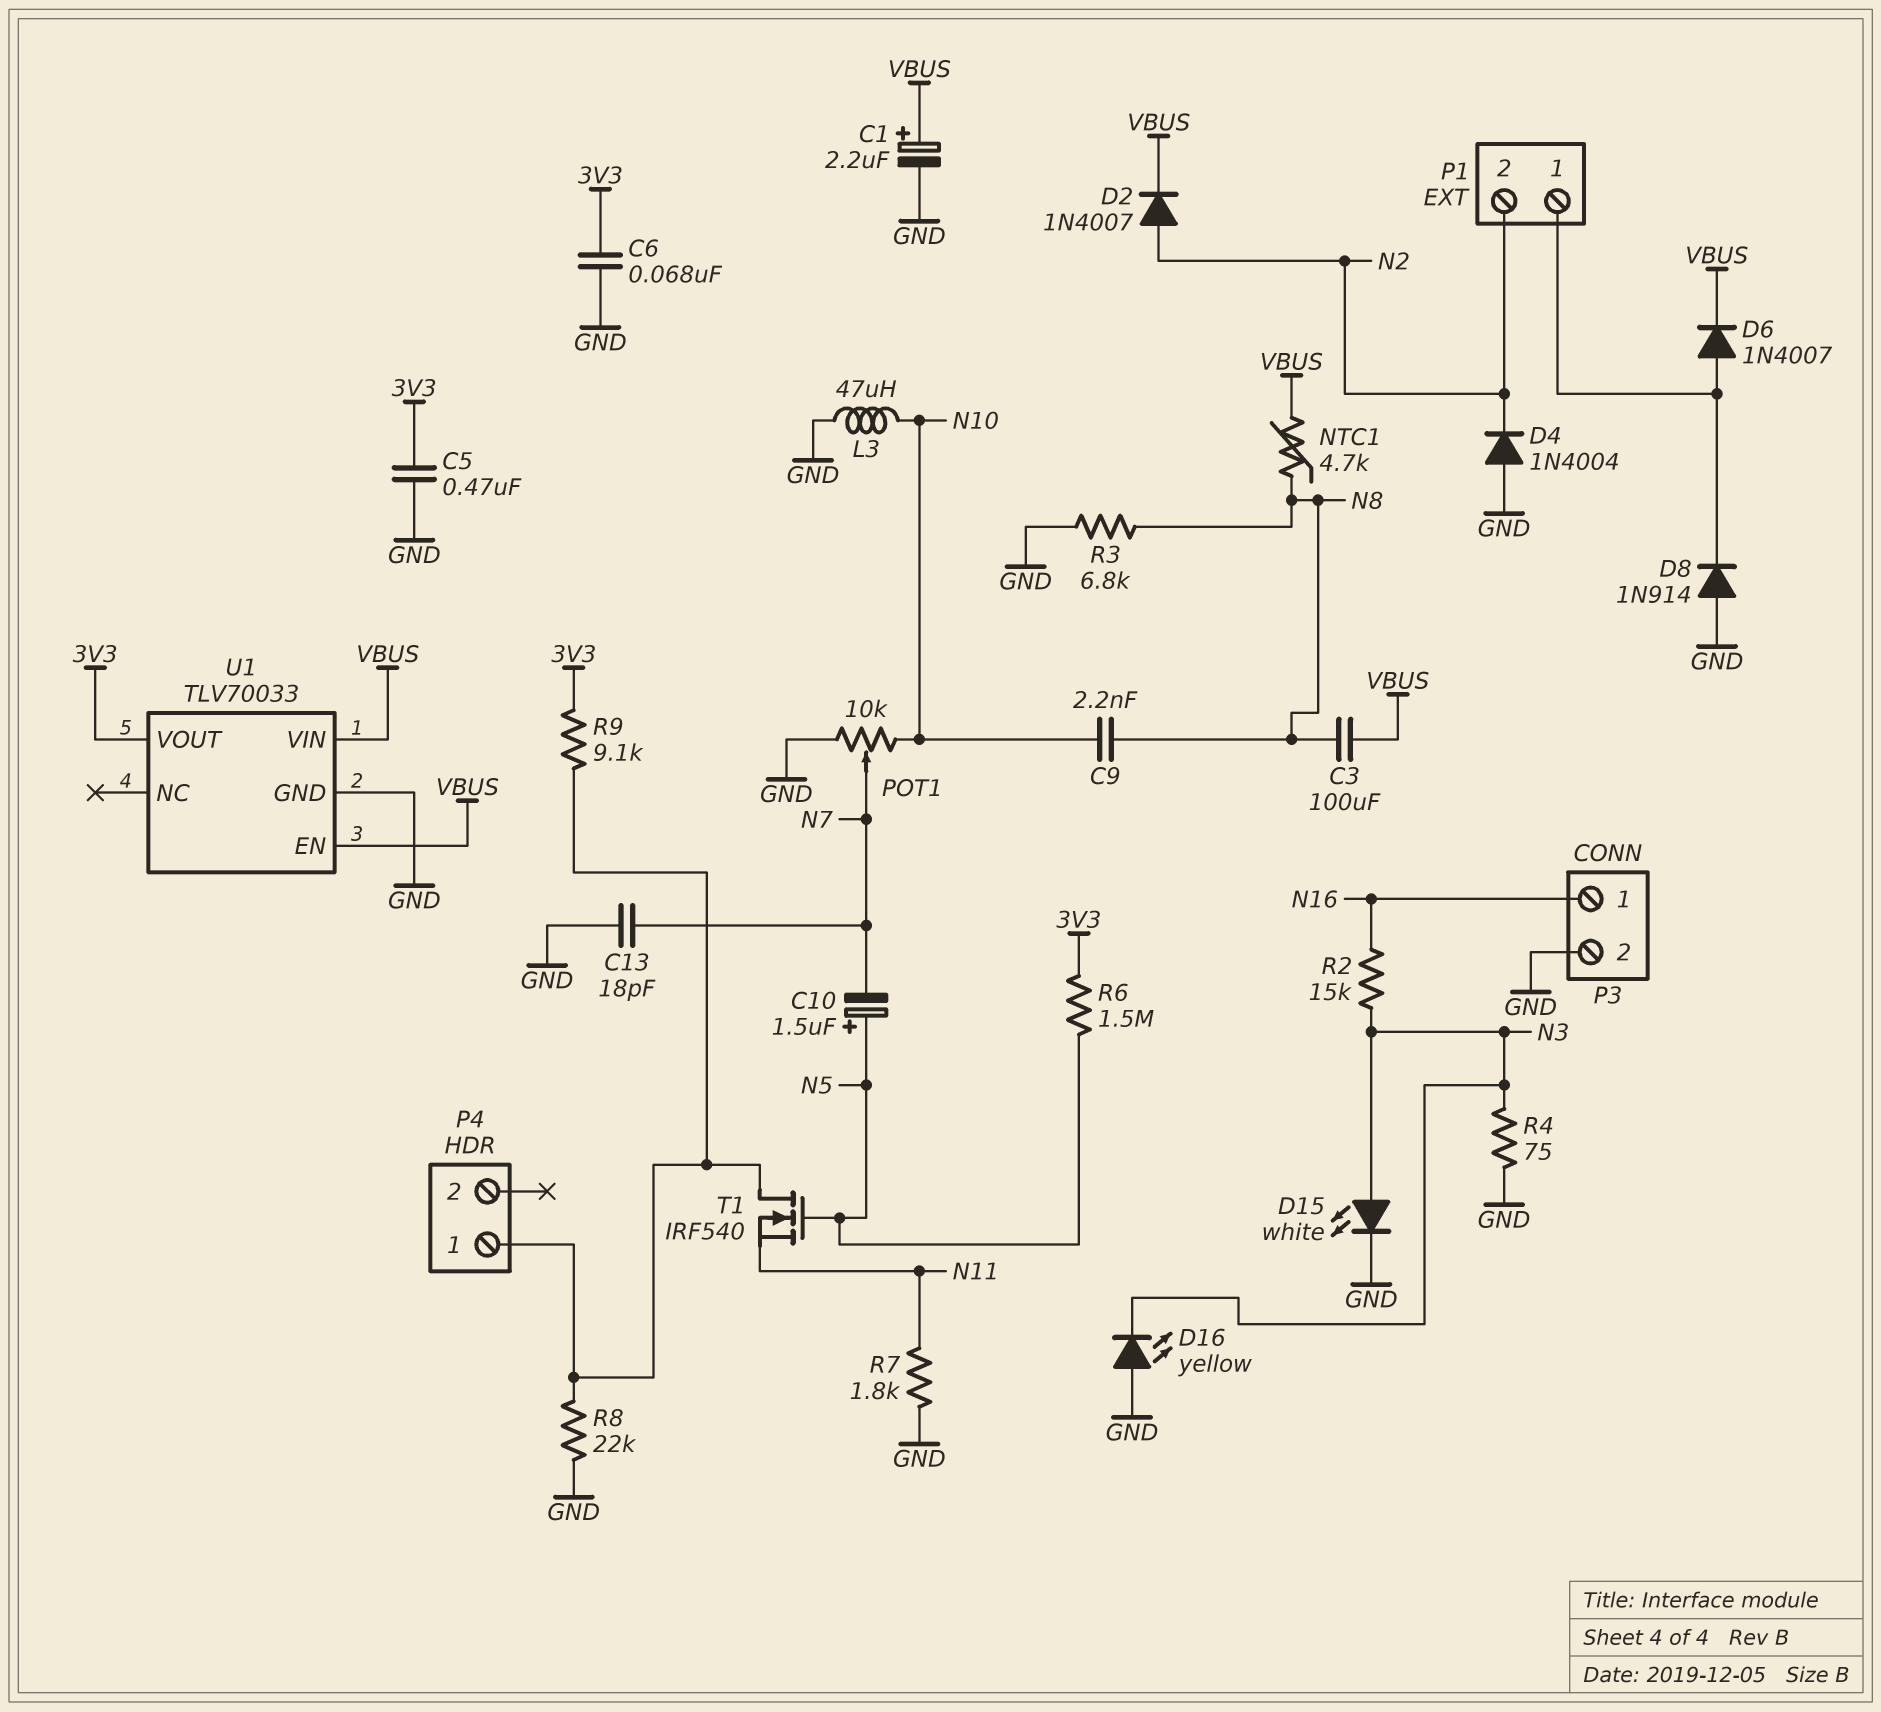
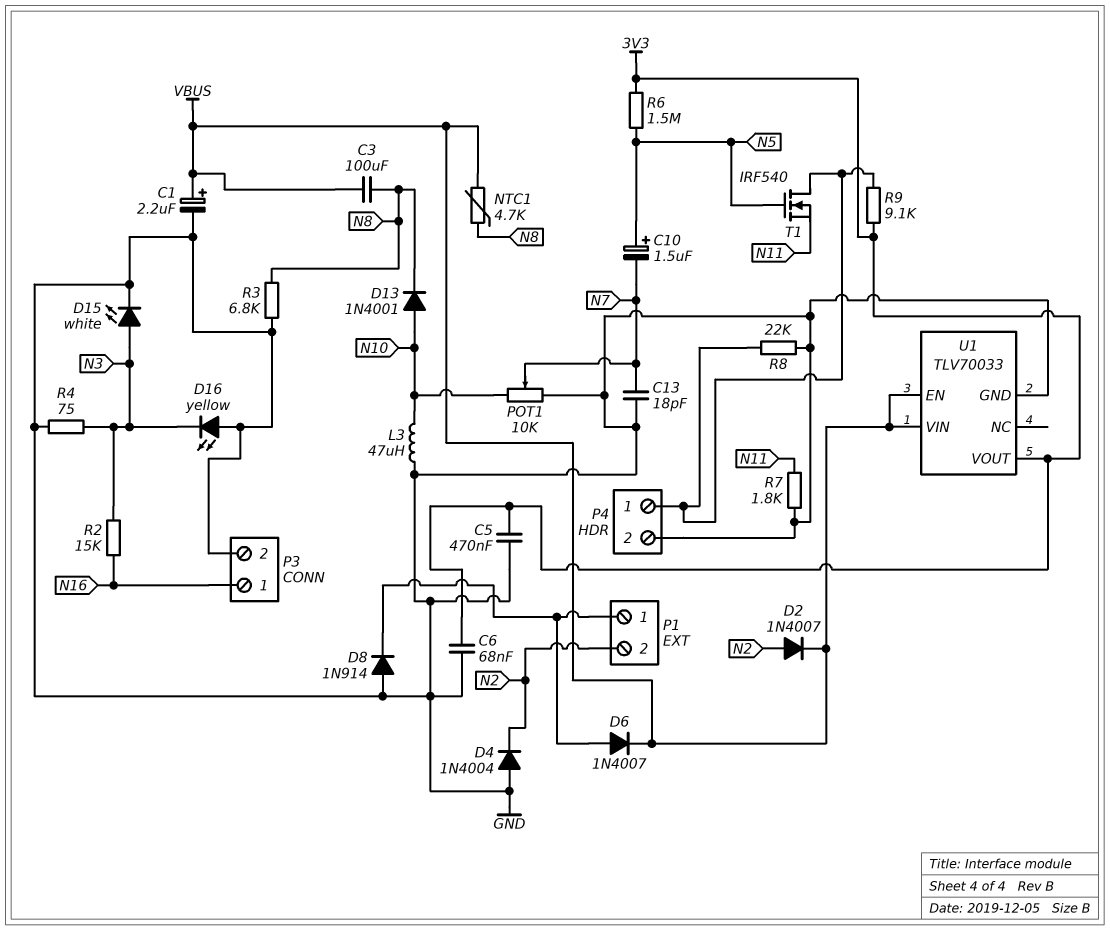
C9: 2.2nF (N8, N10) -> none
D13: none -> diode 1N4001 (A N10, K N8)
P4 pin 2: none -> GND

